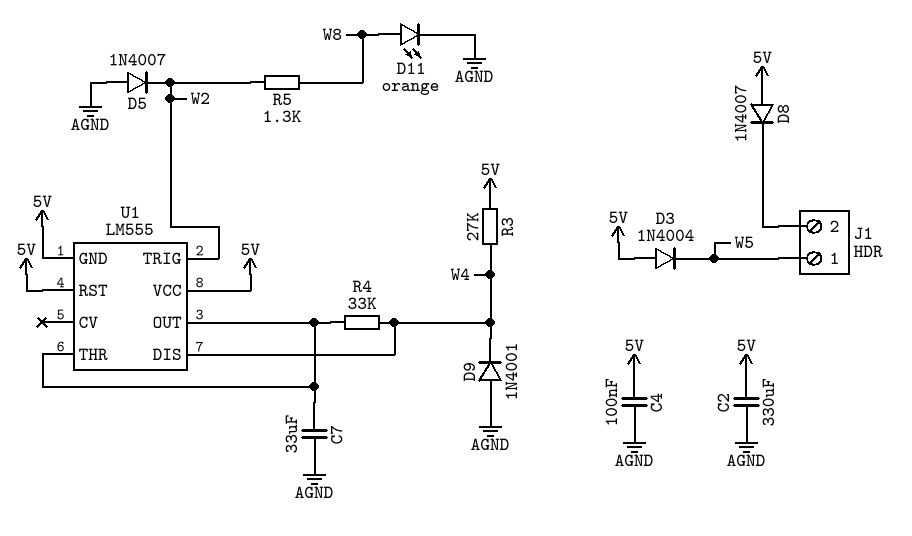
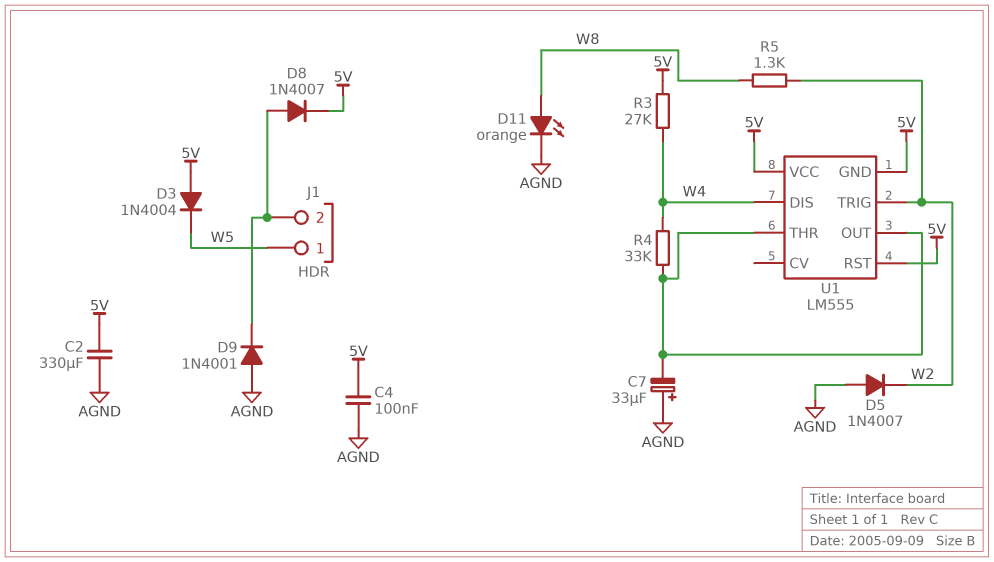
C7: 33uF (AGND, U1/OUT) -> 33uF (plus AGND, minus U1/OUT)
D8: diode 1N4007 (A 5V, K J1/2) -> diode 1N4007 (A J1/2, K 5V)
D9: diode 1N4001 (A AGND, K W4) -> diode 1N4001 (A AGND, K J1/2)

